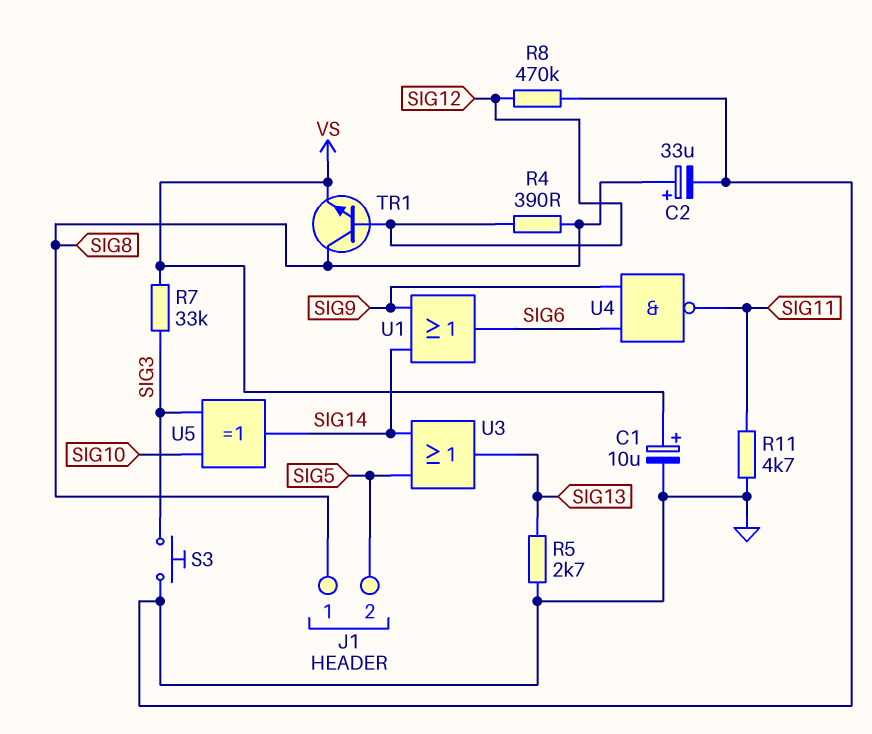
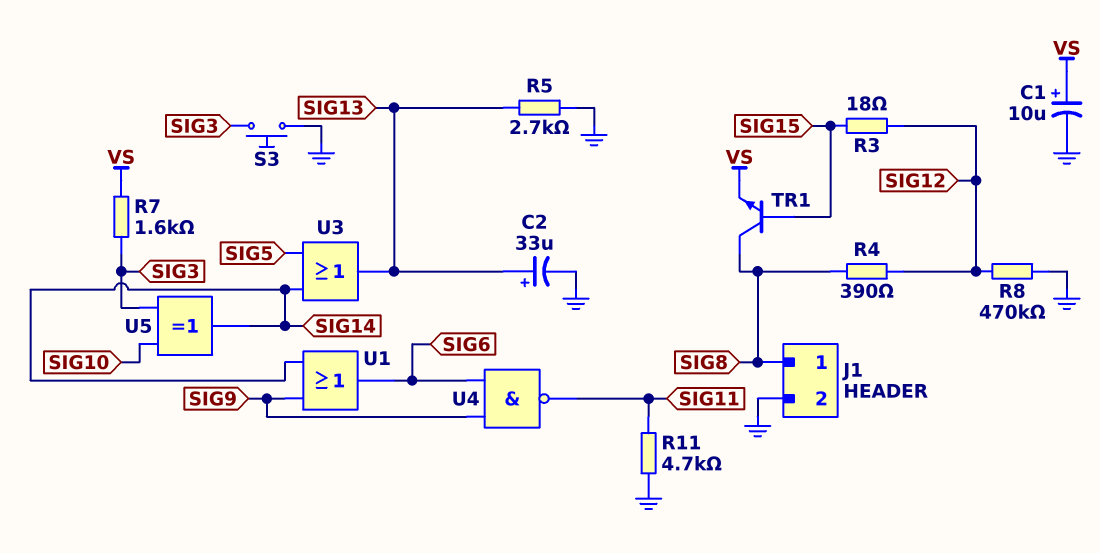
C2: 33uF (plus SIG8, minus GND) -> 33uF (plus SIG13, minus GND)
J1 pin 2: SIG5 -> GND
R3: none -> 18 (SIG12, SIG15)
R7: 33k (SIG3, VS) -> 1.6k (SIG3, VS)
TR1: NPN (B SIG12, C SIG8, E VS) -> NPN (B SIG15, C SIG8, E VS)

